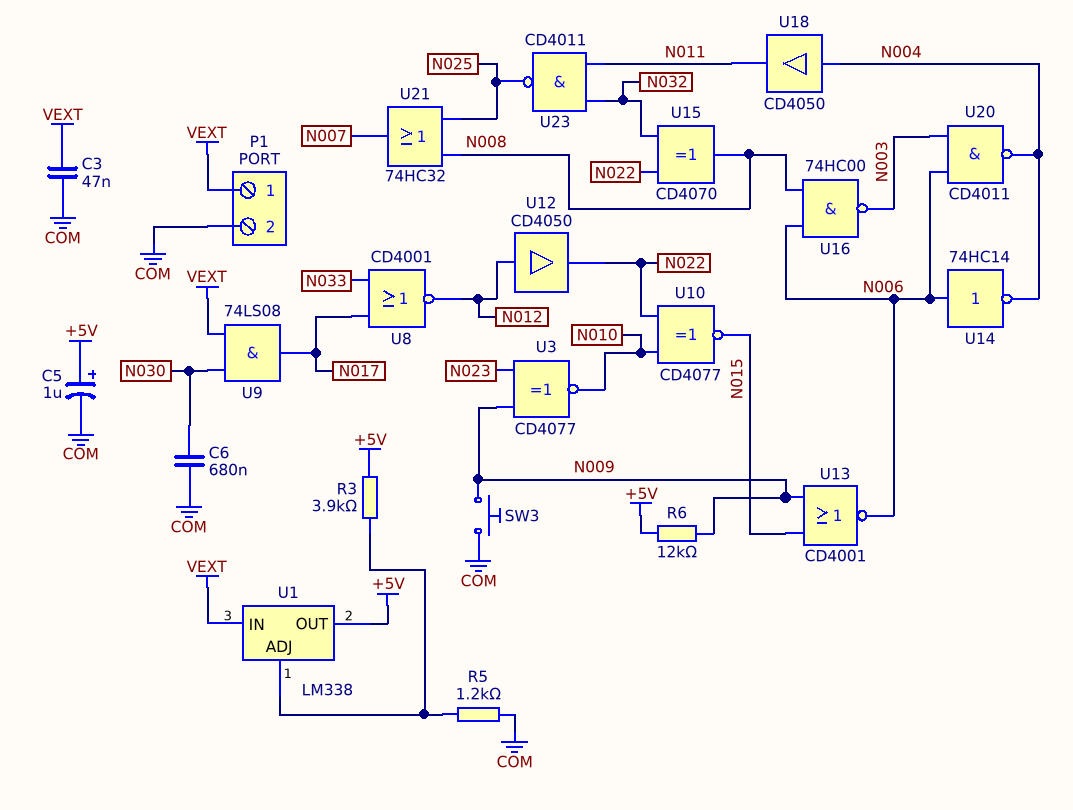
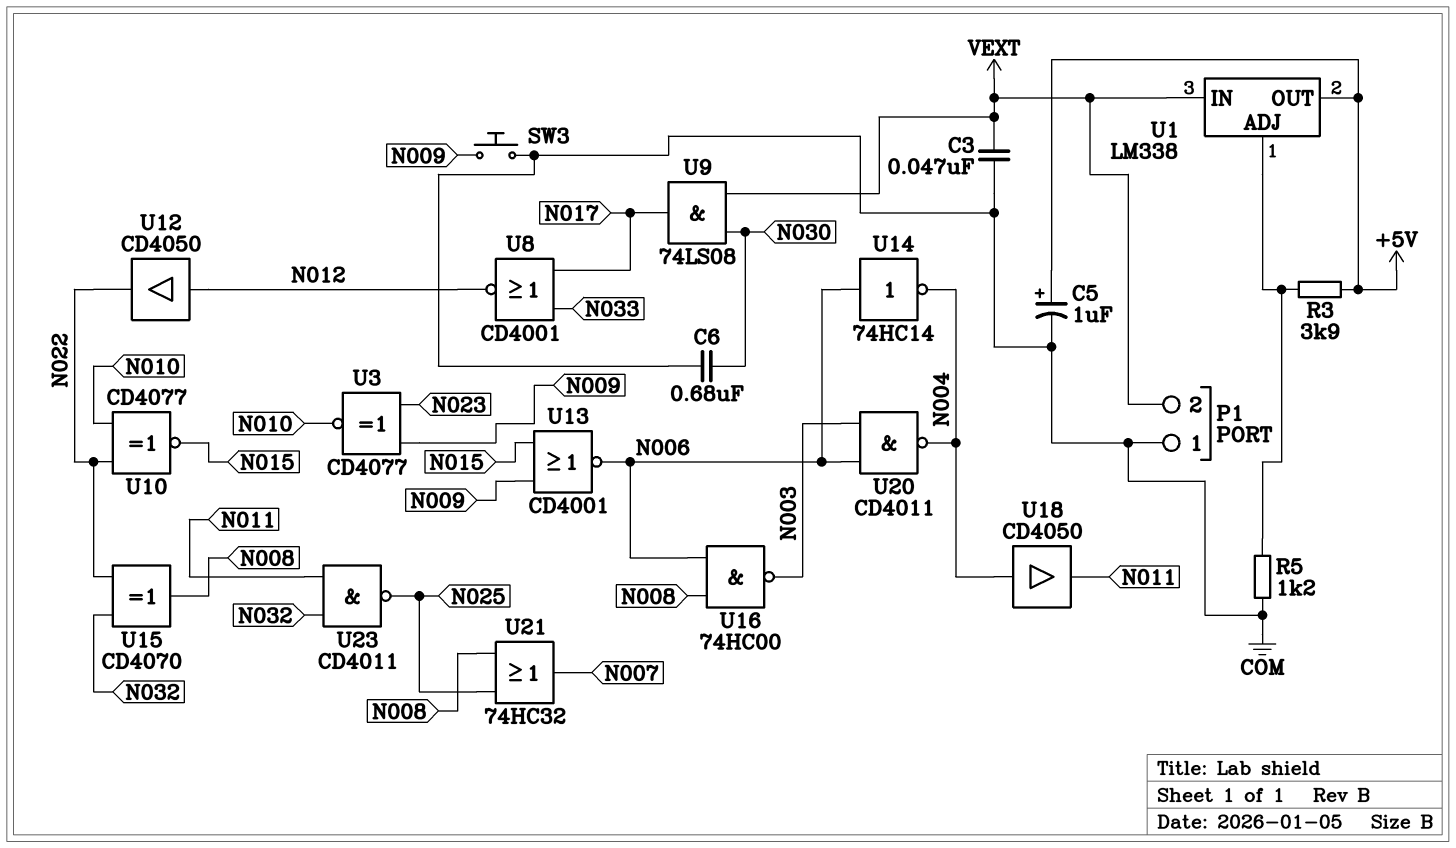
P1 pin 1: VEXT -> COM
P1 pin 2: COM -> VEXT
R6: 12k (+5V, N009) -> none

